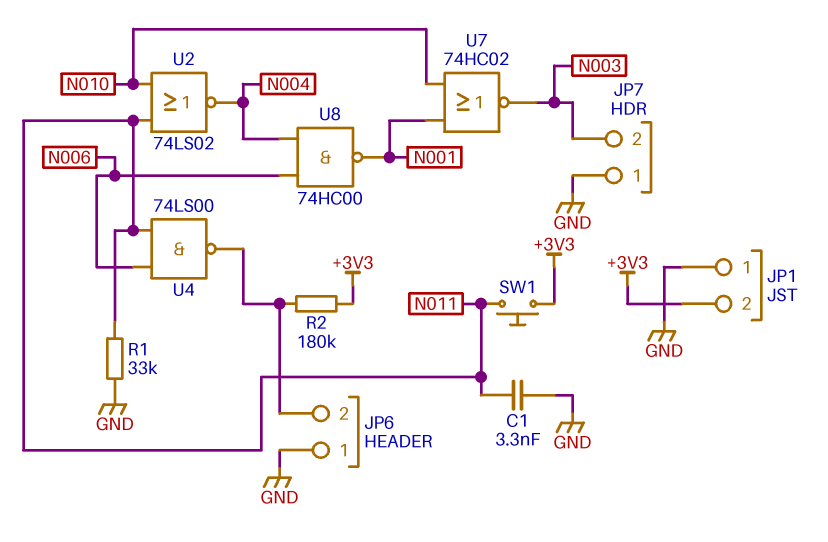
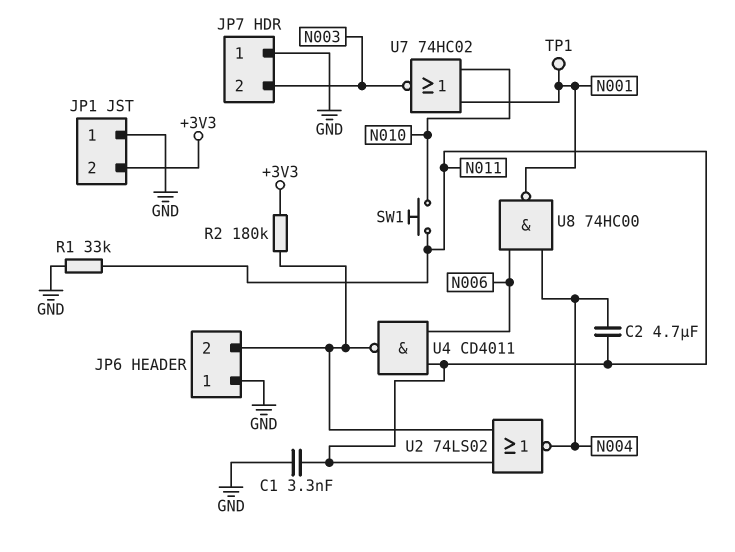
C2: none -> 4.7uF (N004, N011)
SW1: button (+3V3, N011) -> button (N010, N011)
TP1: none -> test point (N001)
U2: NOR 74LS02 (in N010, in N011, out N004) -> NOR 74LS02 (in JP6/2, in N011, out N004)
U4: NAND 74LS00 (in N006, in N011, out JP6/2) -> NAND CD4011 (in N006, in N011, out JP6/2)

